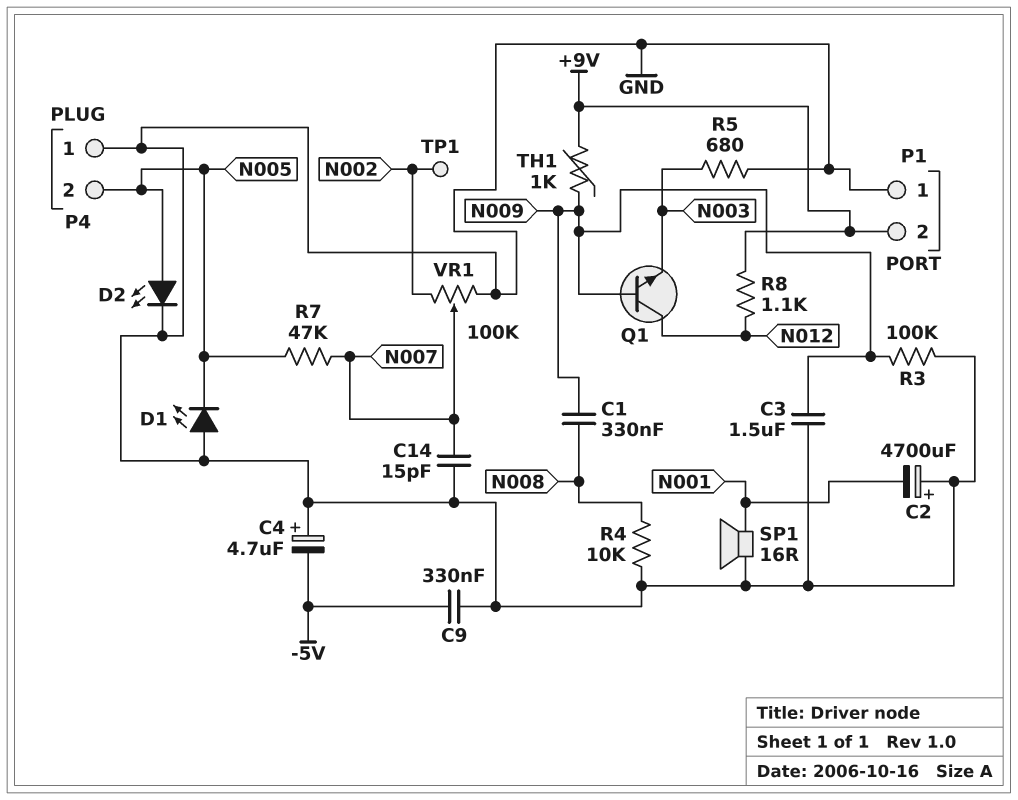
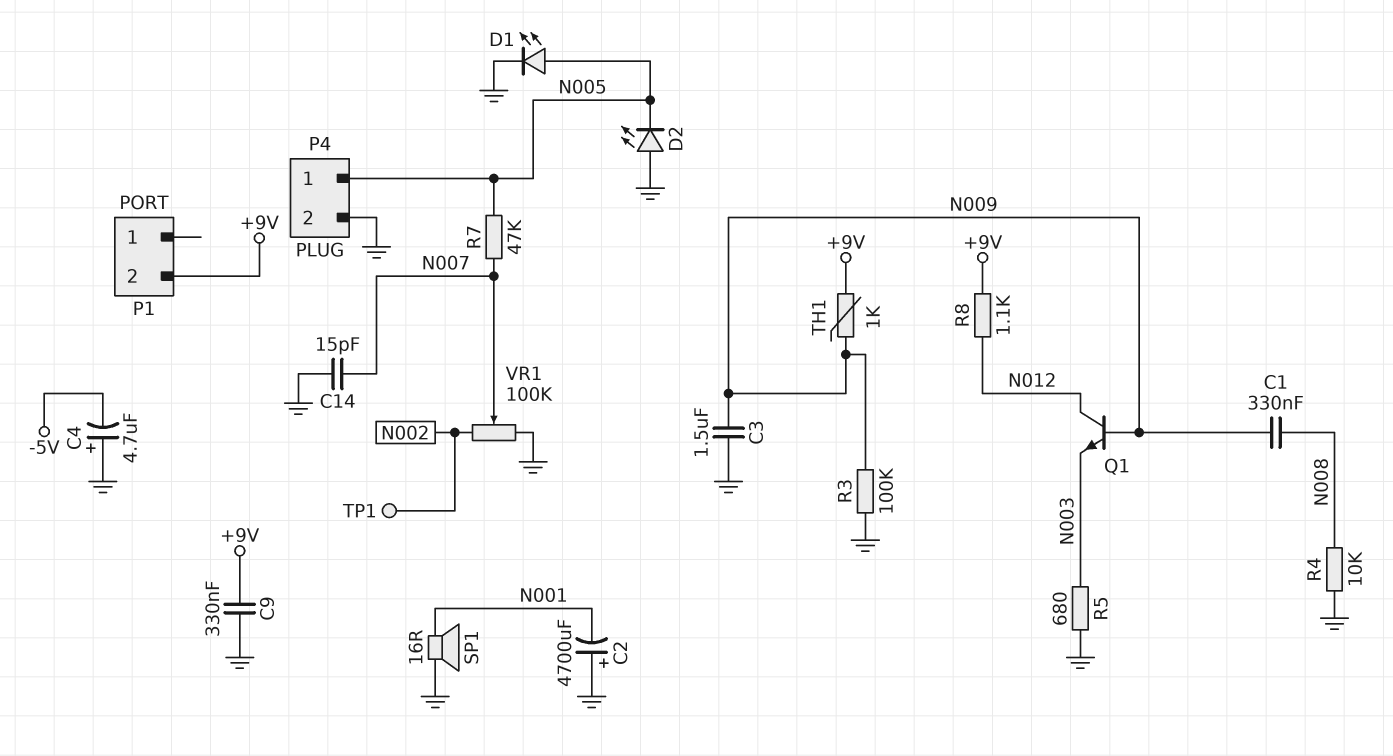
C9: 330nF (-5V, GND) -> 330nF (+9V, GND)
D1: LED (A GND, K N005) -> LED (A N005, K GND)
D2: LED (A N005, K GND) -> LED (A GND, K N005)
P1 pin 1: GND -> none
P4 pin 1: GND -> N005
P4 pin 2: N005 -> GND

